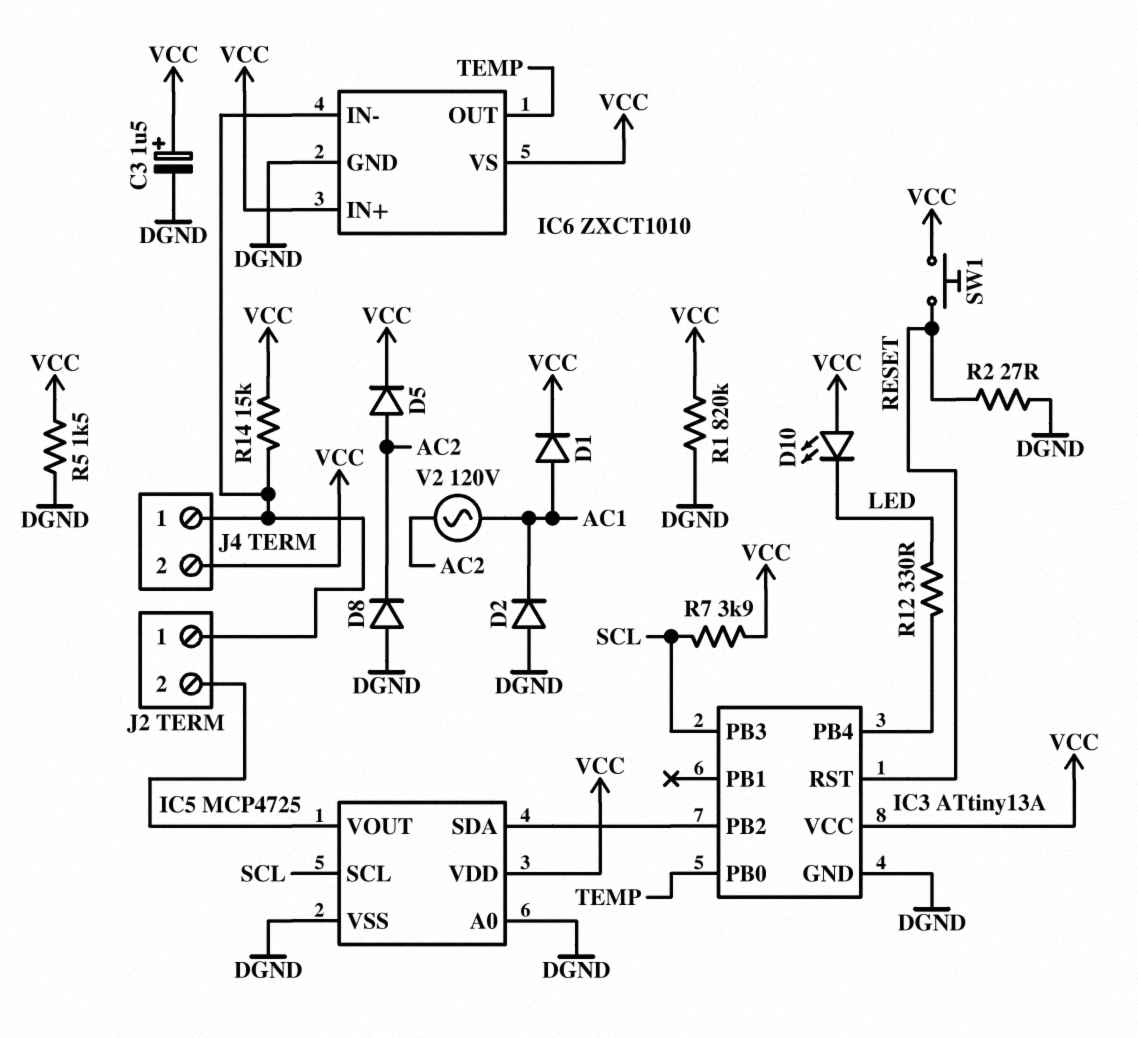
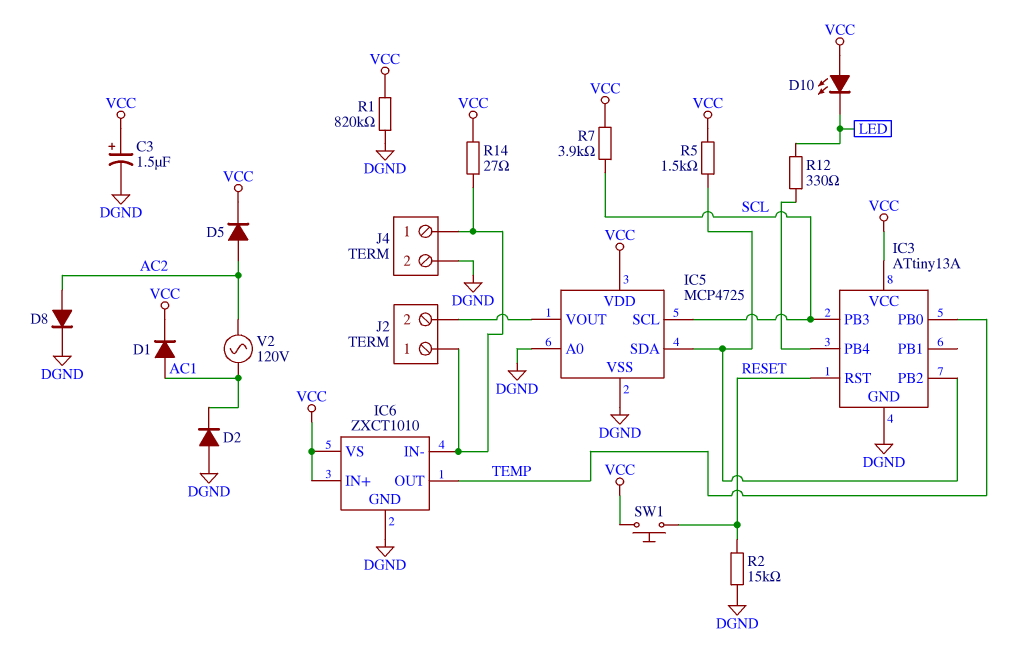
D8: diode (A DGND, K AC2) -> diode (A AC2, K DGND)
J4 pin 2: VCC -> DGND
R2: 27 (DGND, RESET) -> 15k (DGND, RESET)
R5: 1.5k (DGND, VCC) -> 1.5k (IC3/PB2, VCC)
R14: 15k (IC6/IN-, VCC) -> 27 (IC6/IN-, VCC)

